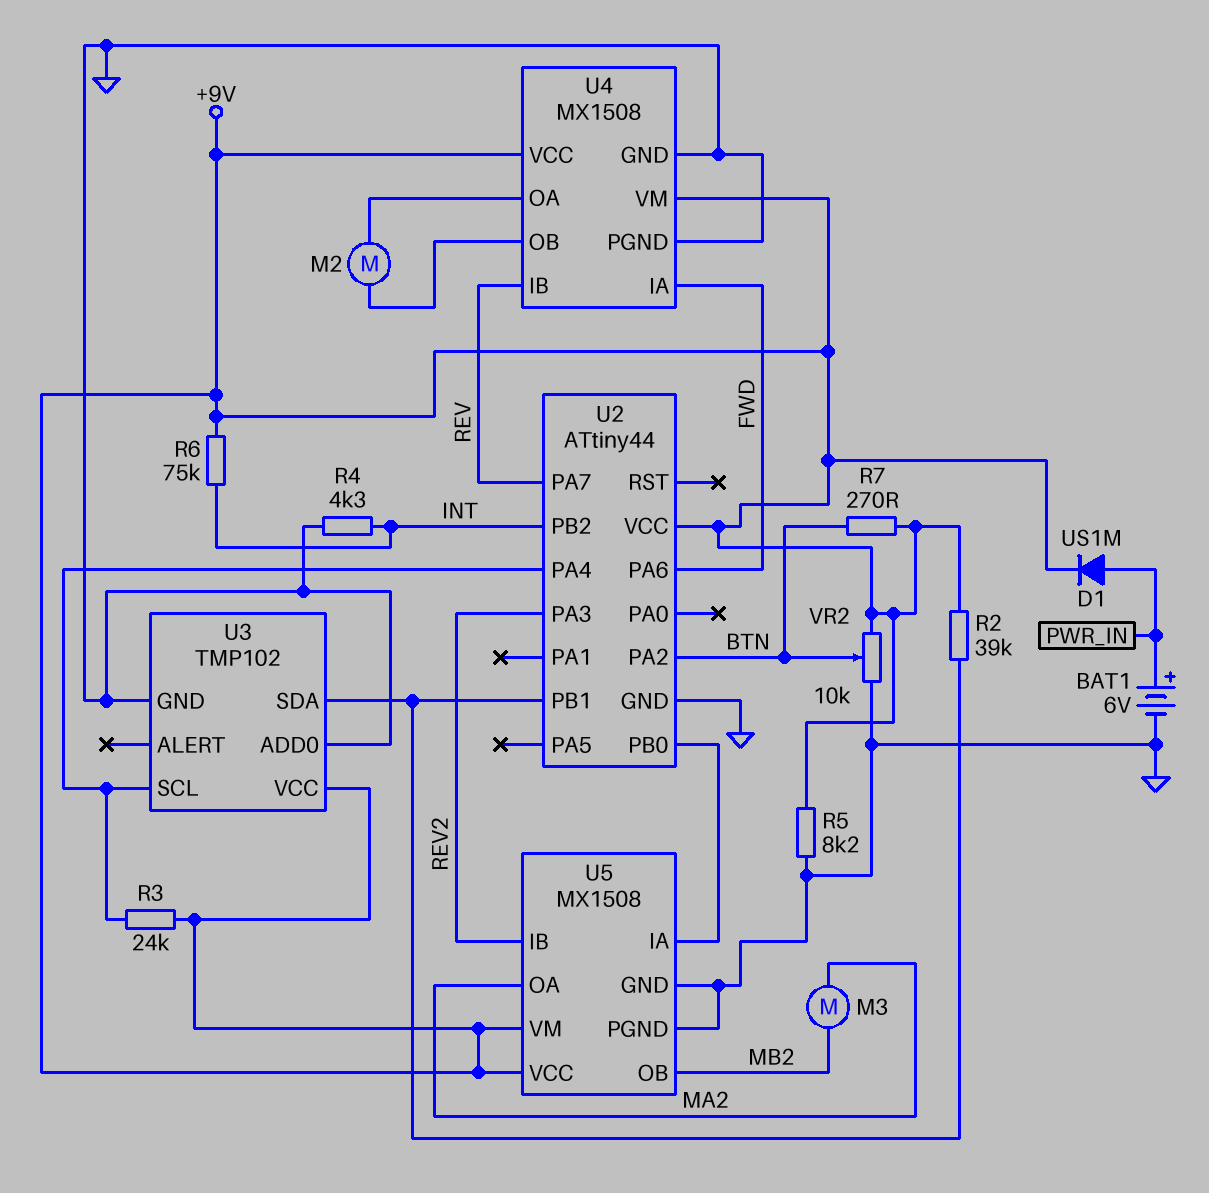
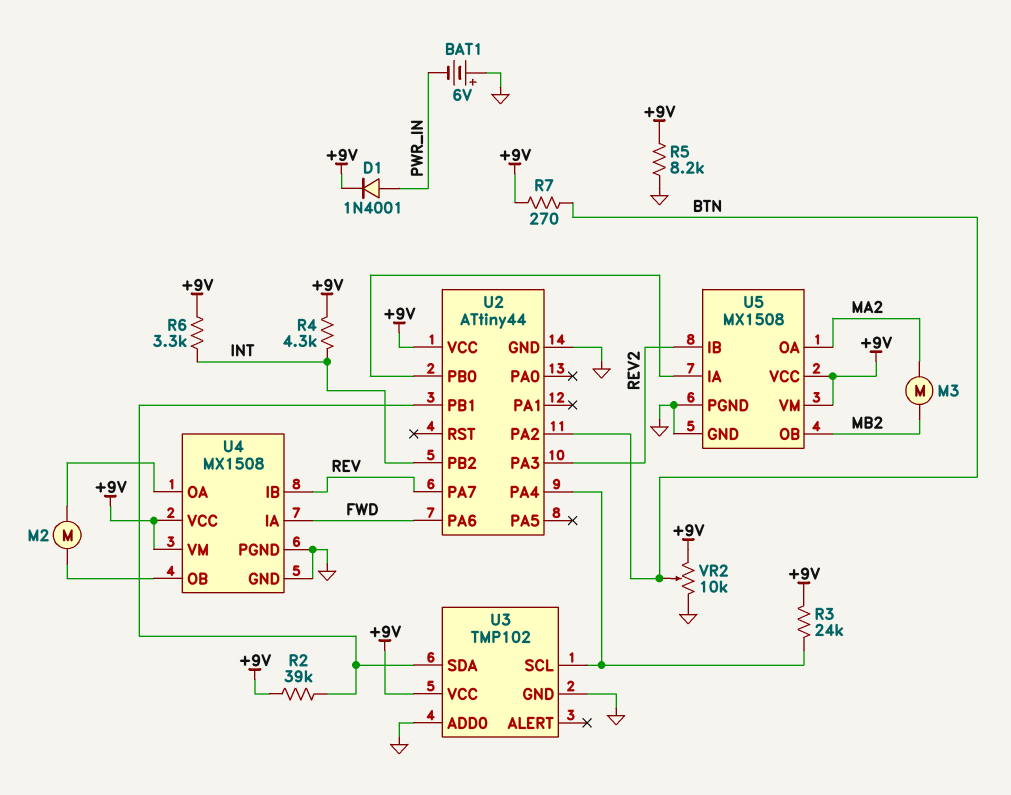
BAT1: 6V (plus PWR_IN, minus GND) -> 6V (plus GND, minus PWR_IN)
D1: diode US1M (A PWR_IN, K +9V) -> diode 1N4001 (A PWR_IN, K +9V)
R4: 4.3k (GND, INT) -> 4.3k (+9V, INT)
R6: 75k (+9V, INT) -> 3.3k (+9V, INT)

